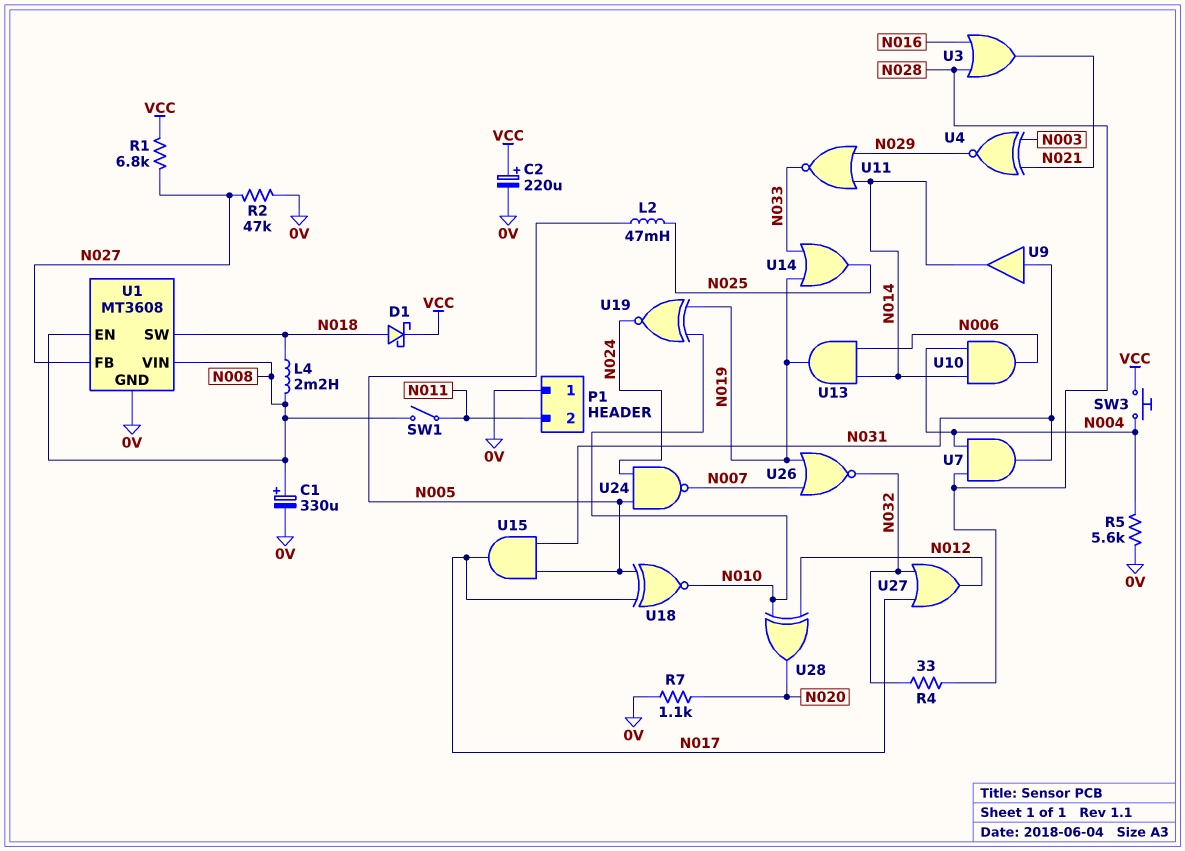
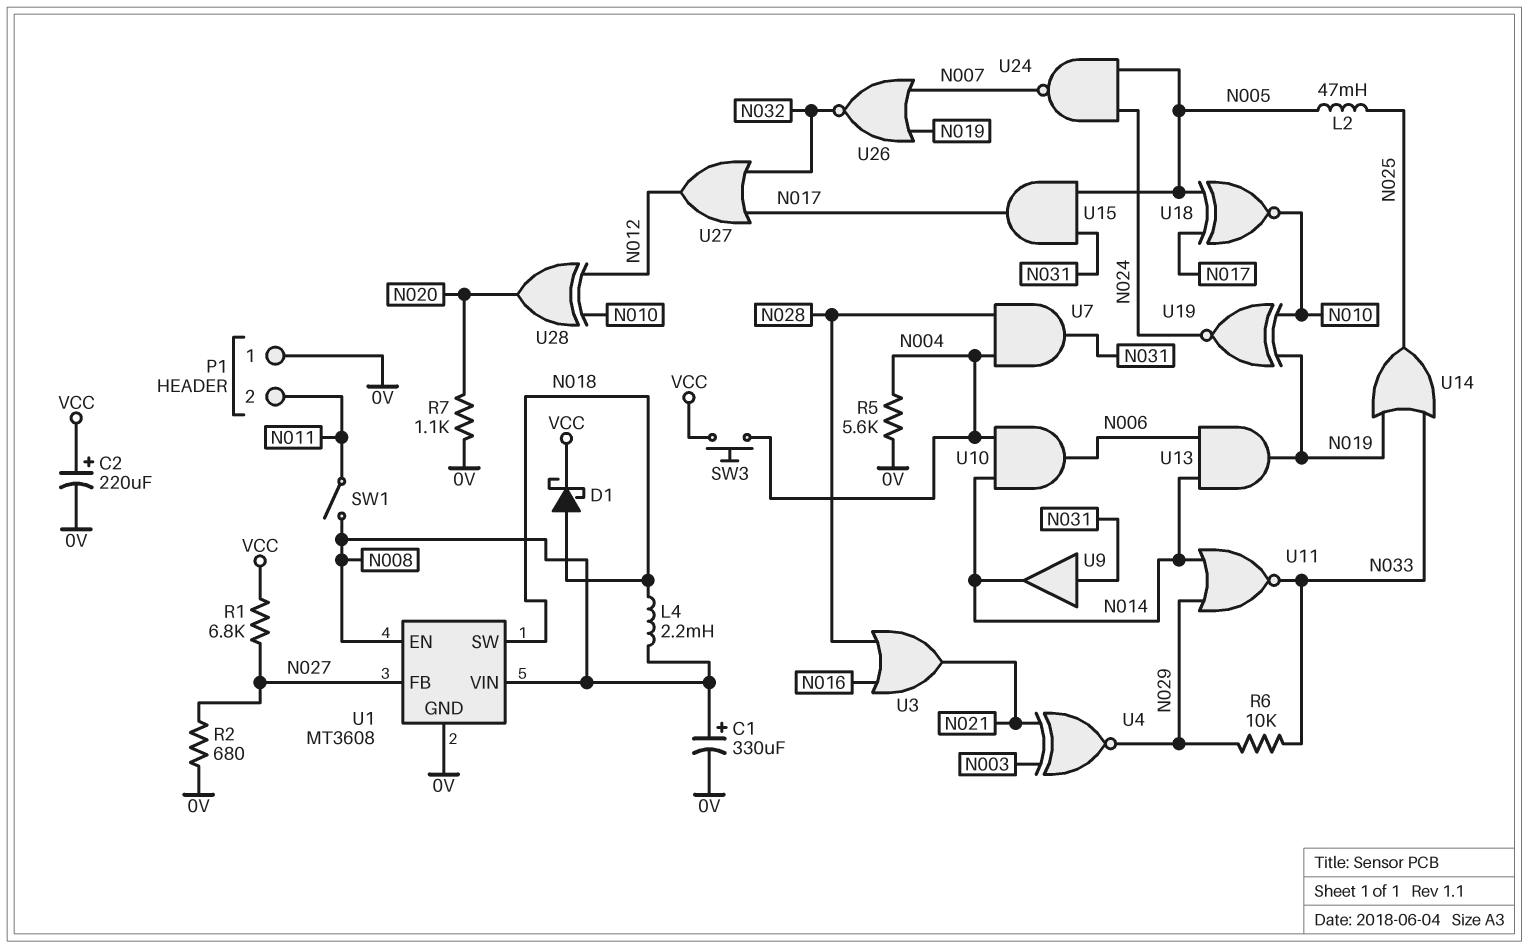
R2: 47k (0V, N027) -> 680 (0V, N027)
R4: 33 (N028, N032) -> none
R6: none -> 10k (N029, N033)

